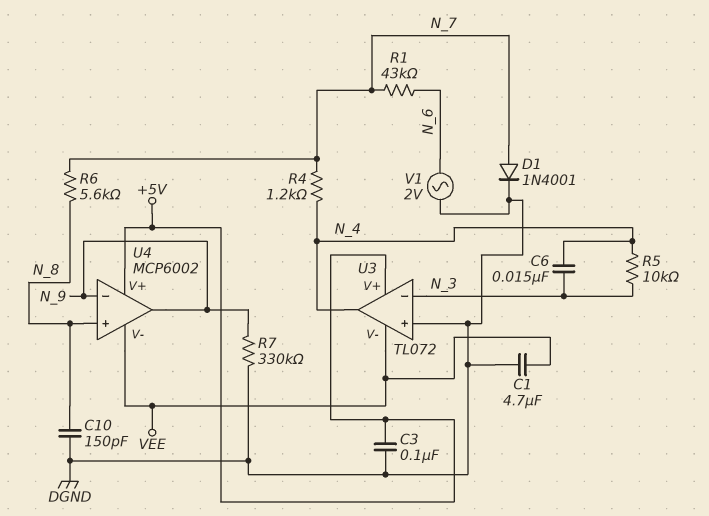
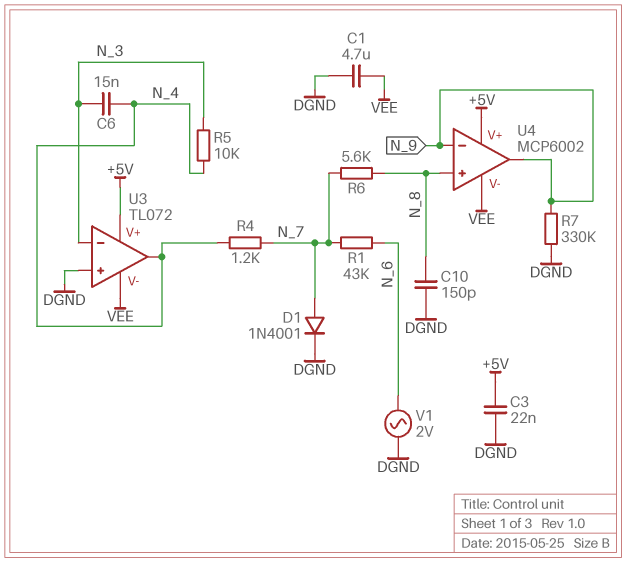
C3: 100nF (+5V, DGND) -> 22nF (+5V, DGND)

